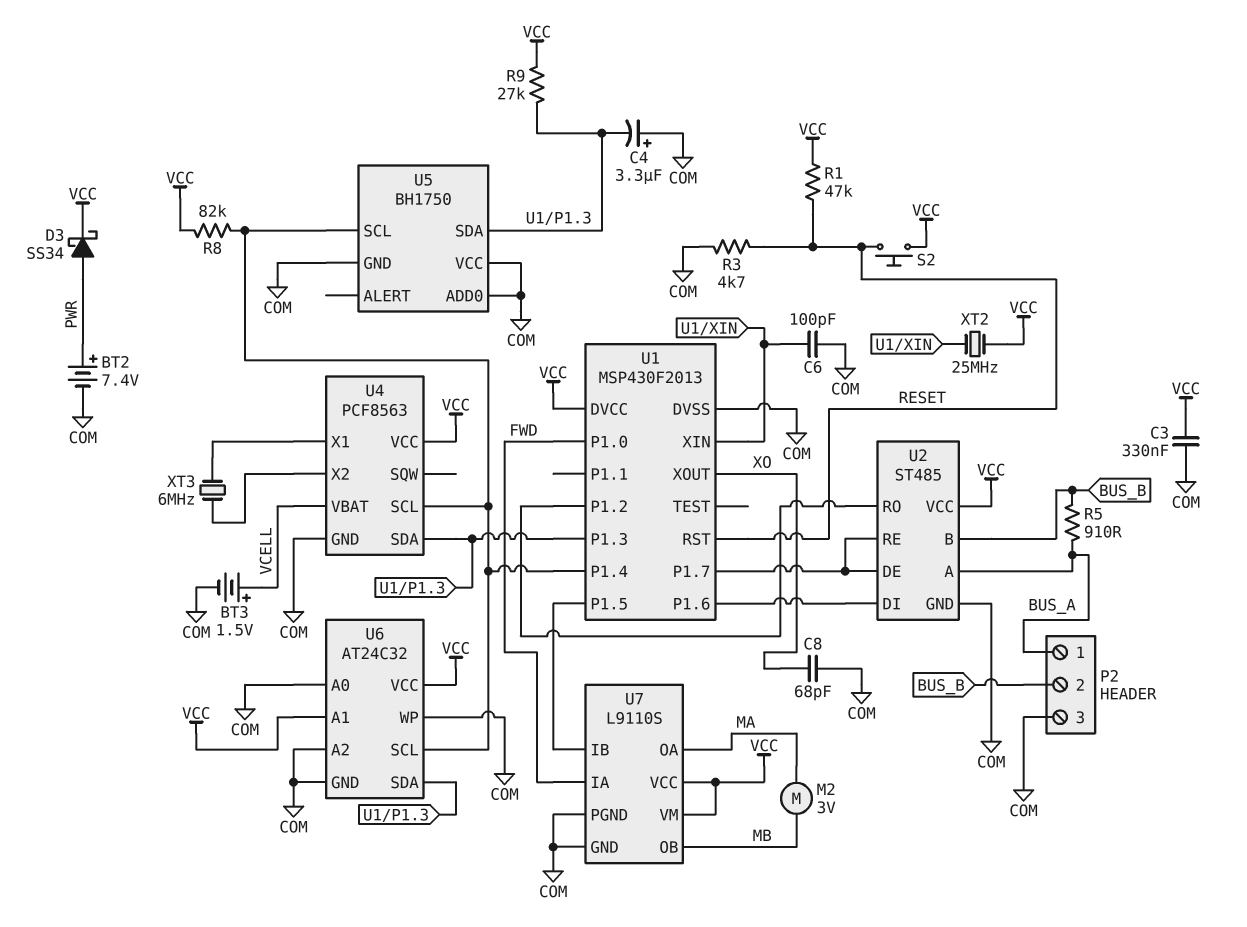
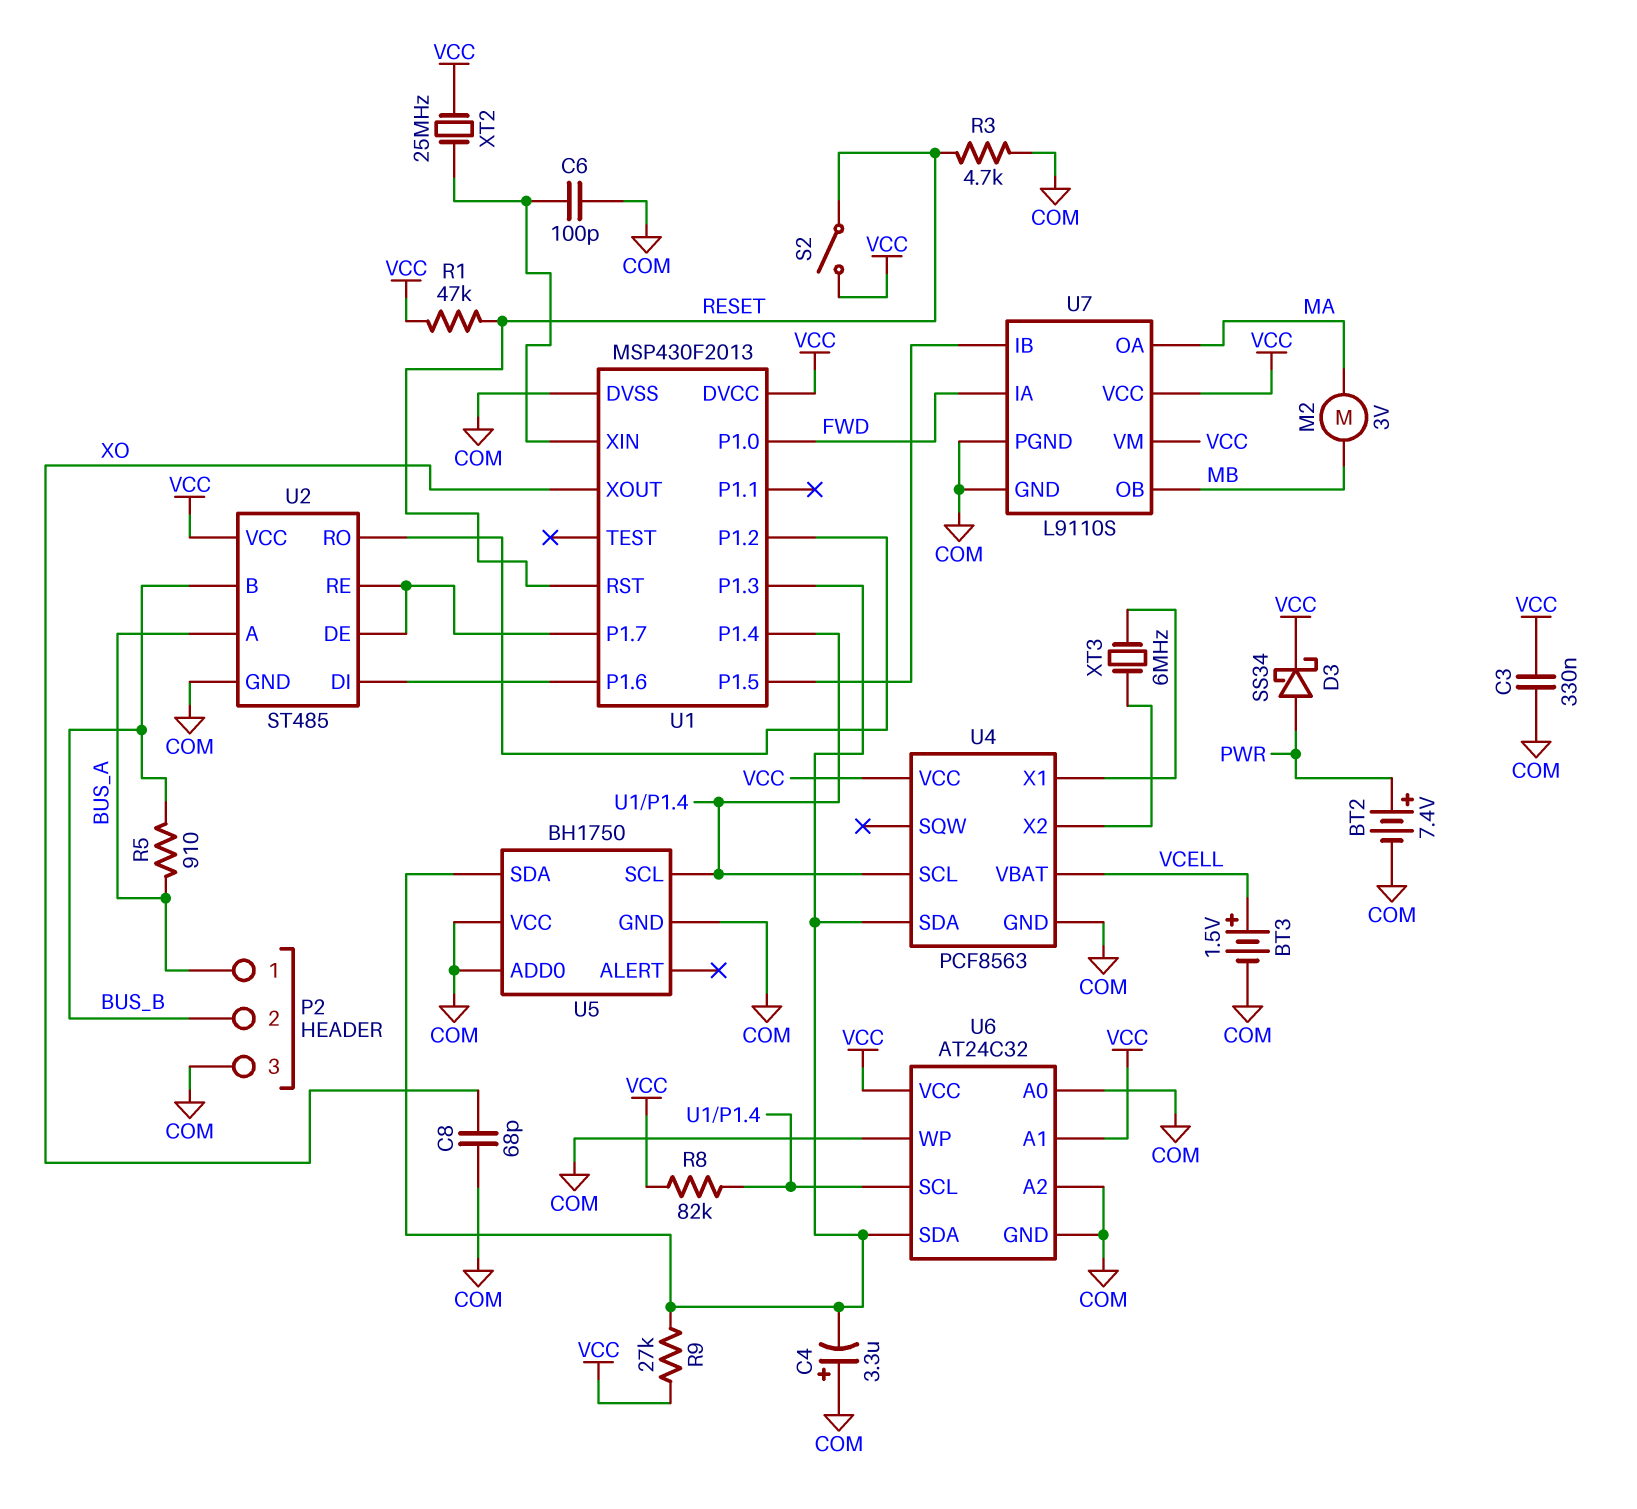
S2: button (RESET, VCC) -> switch (RESET, VCC)

